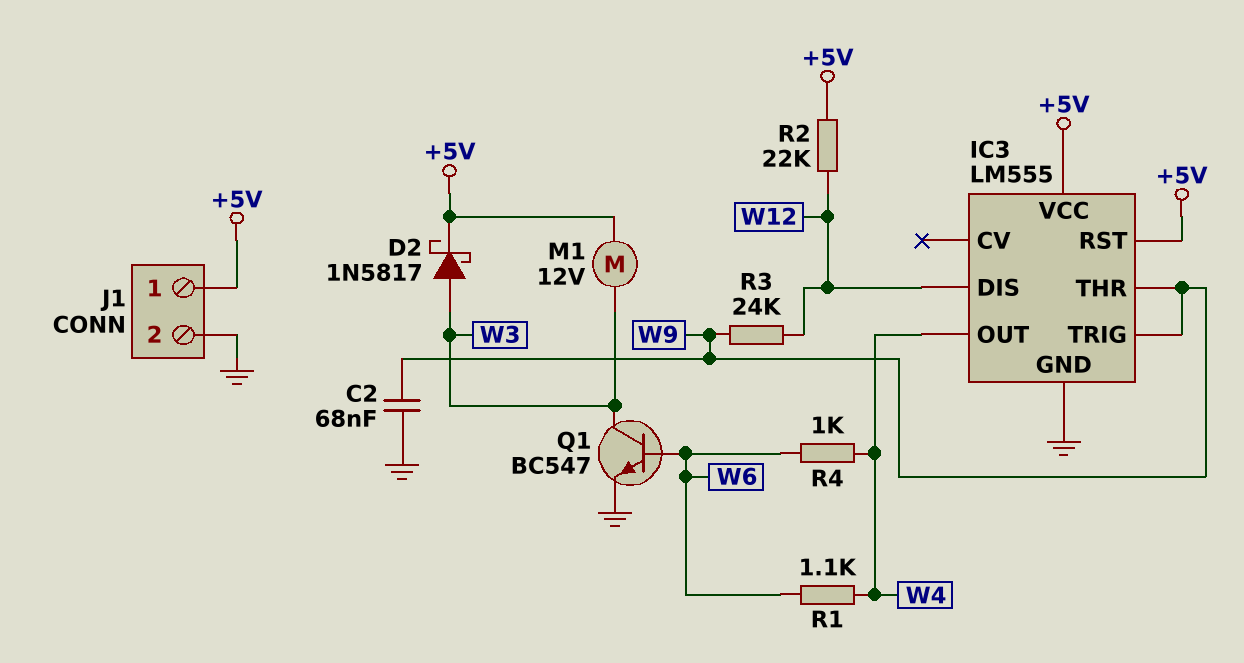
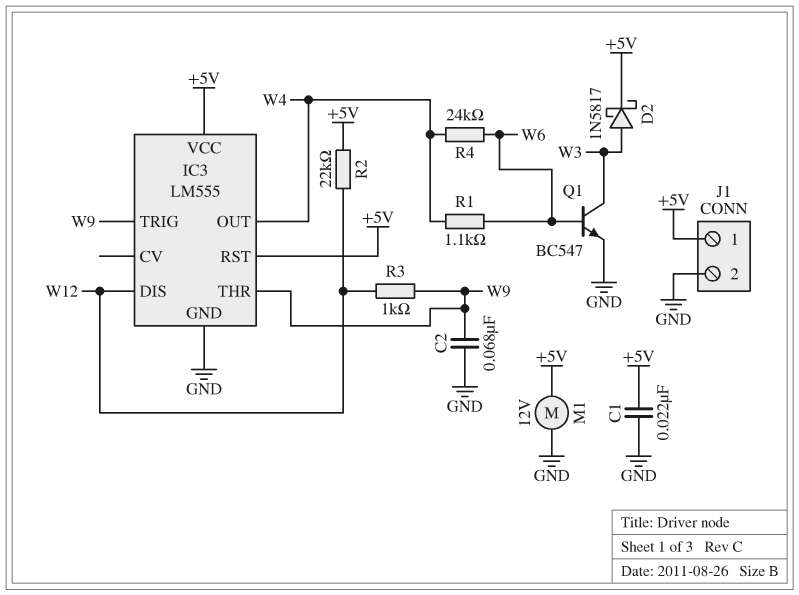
C1: none -> 22nF (+5V, GND)
M1: motor 12V (+5V, W3) -> motor 12V (+5V, GND)
R3: 24k (W9, W12) -> 1k (W9, W12)
R4: 1k (W4, W6) -> 24k (W4, W6)

